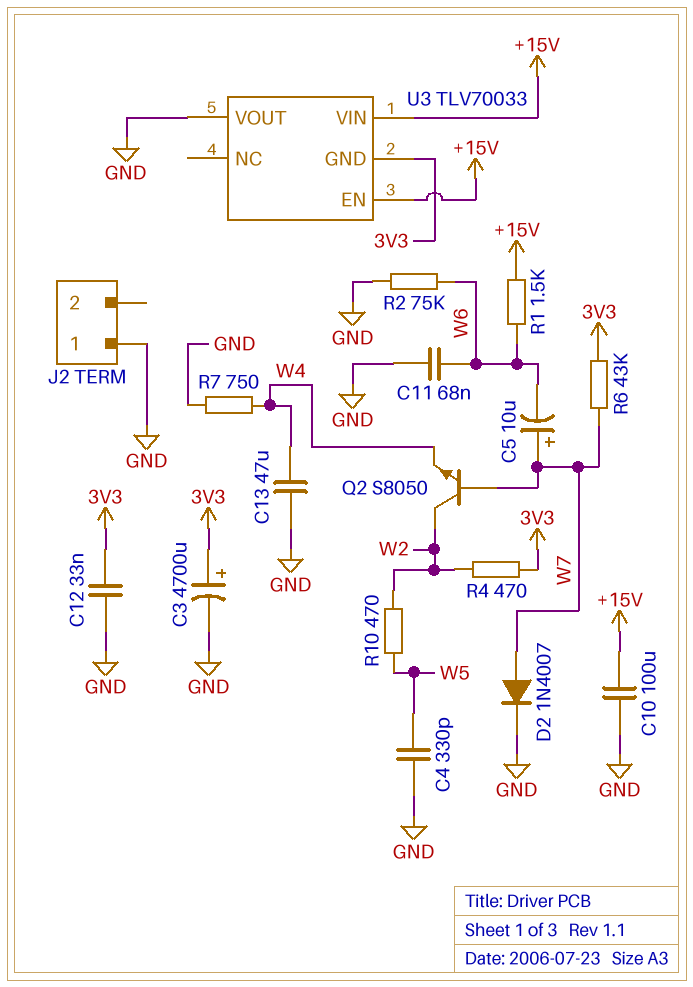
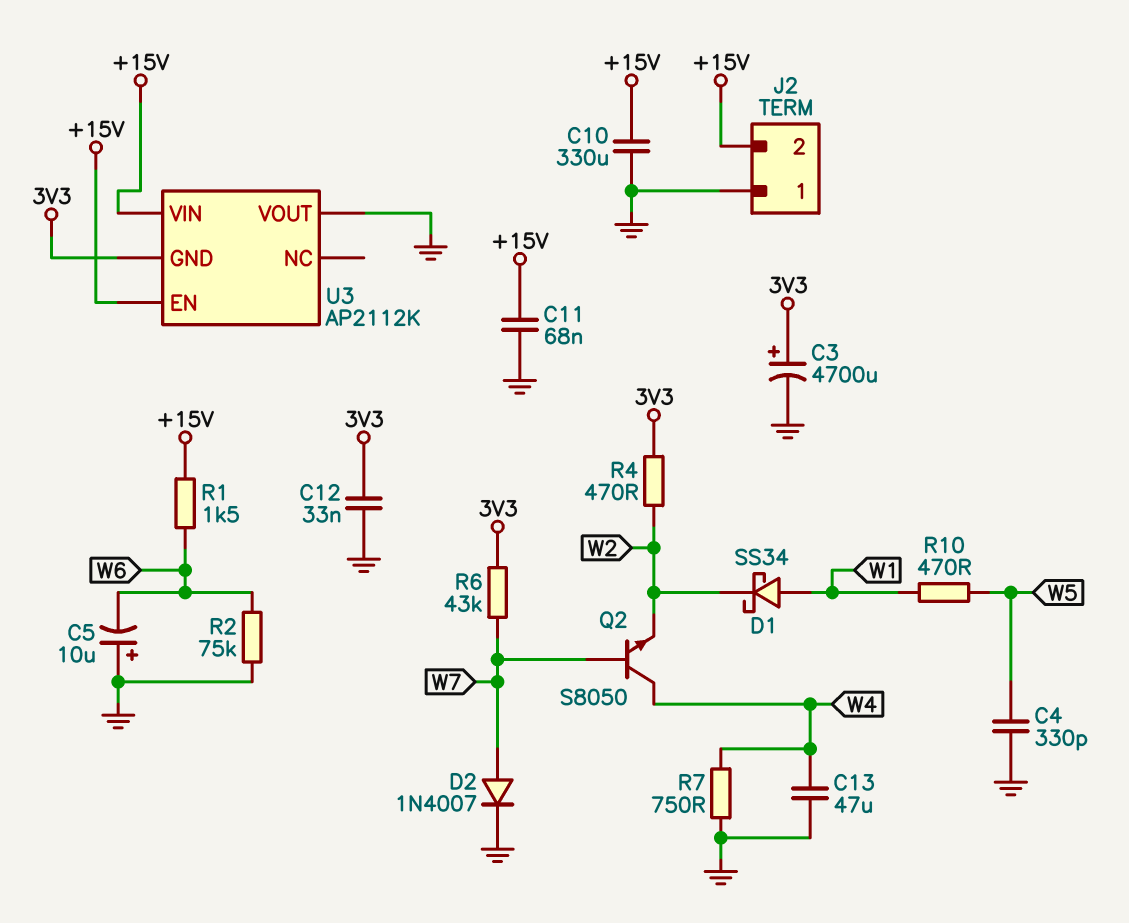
C5: 10uF (plus W7, minus W6) -> 10uF (plus GND, minus W6)
C10: 100uF (+15V, GND) -> 330uF (+15V, GND)
C11: 68nF (GND, W6) -> 68nF (+15V, GND)
D1: none -> schottky SS34 (A W1, K W2)
J2 pin 2: none -> +15V
Q2: NPN S8050 (B W7, C W2, E W4) -> NPN S8050 (B W7, C W4, E W2)
R10: 470 (W2, W5) -> 470 (W1, W5)
U3: TLV70033 -> AP2112K

